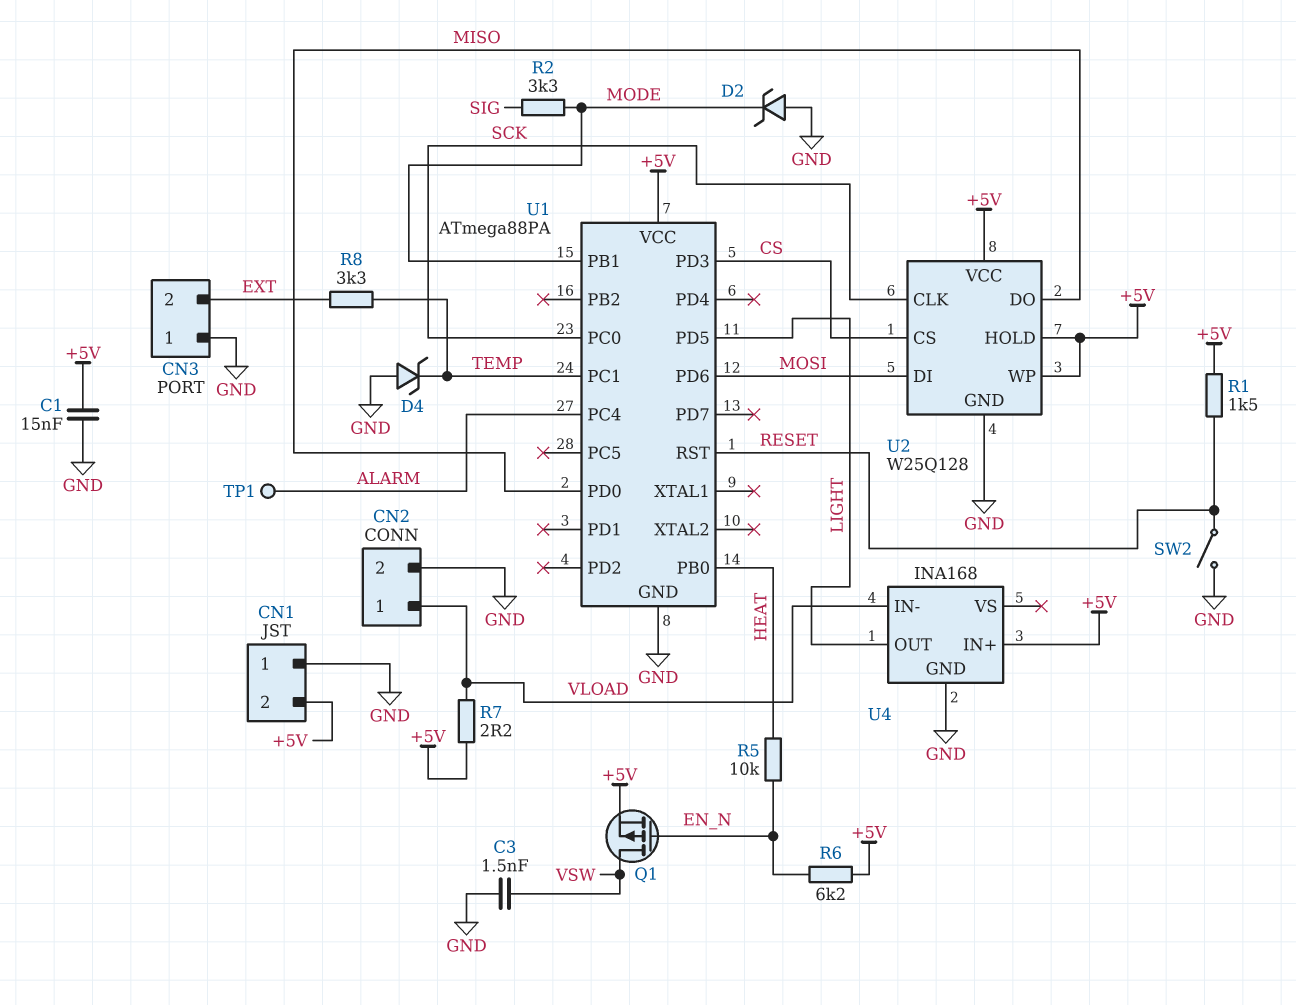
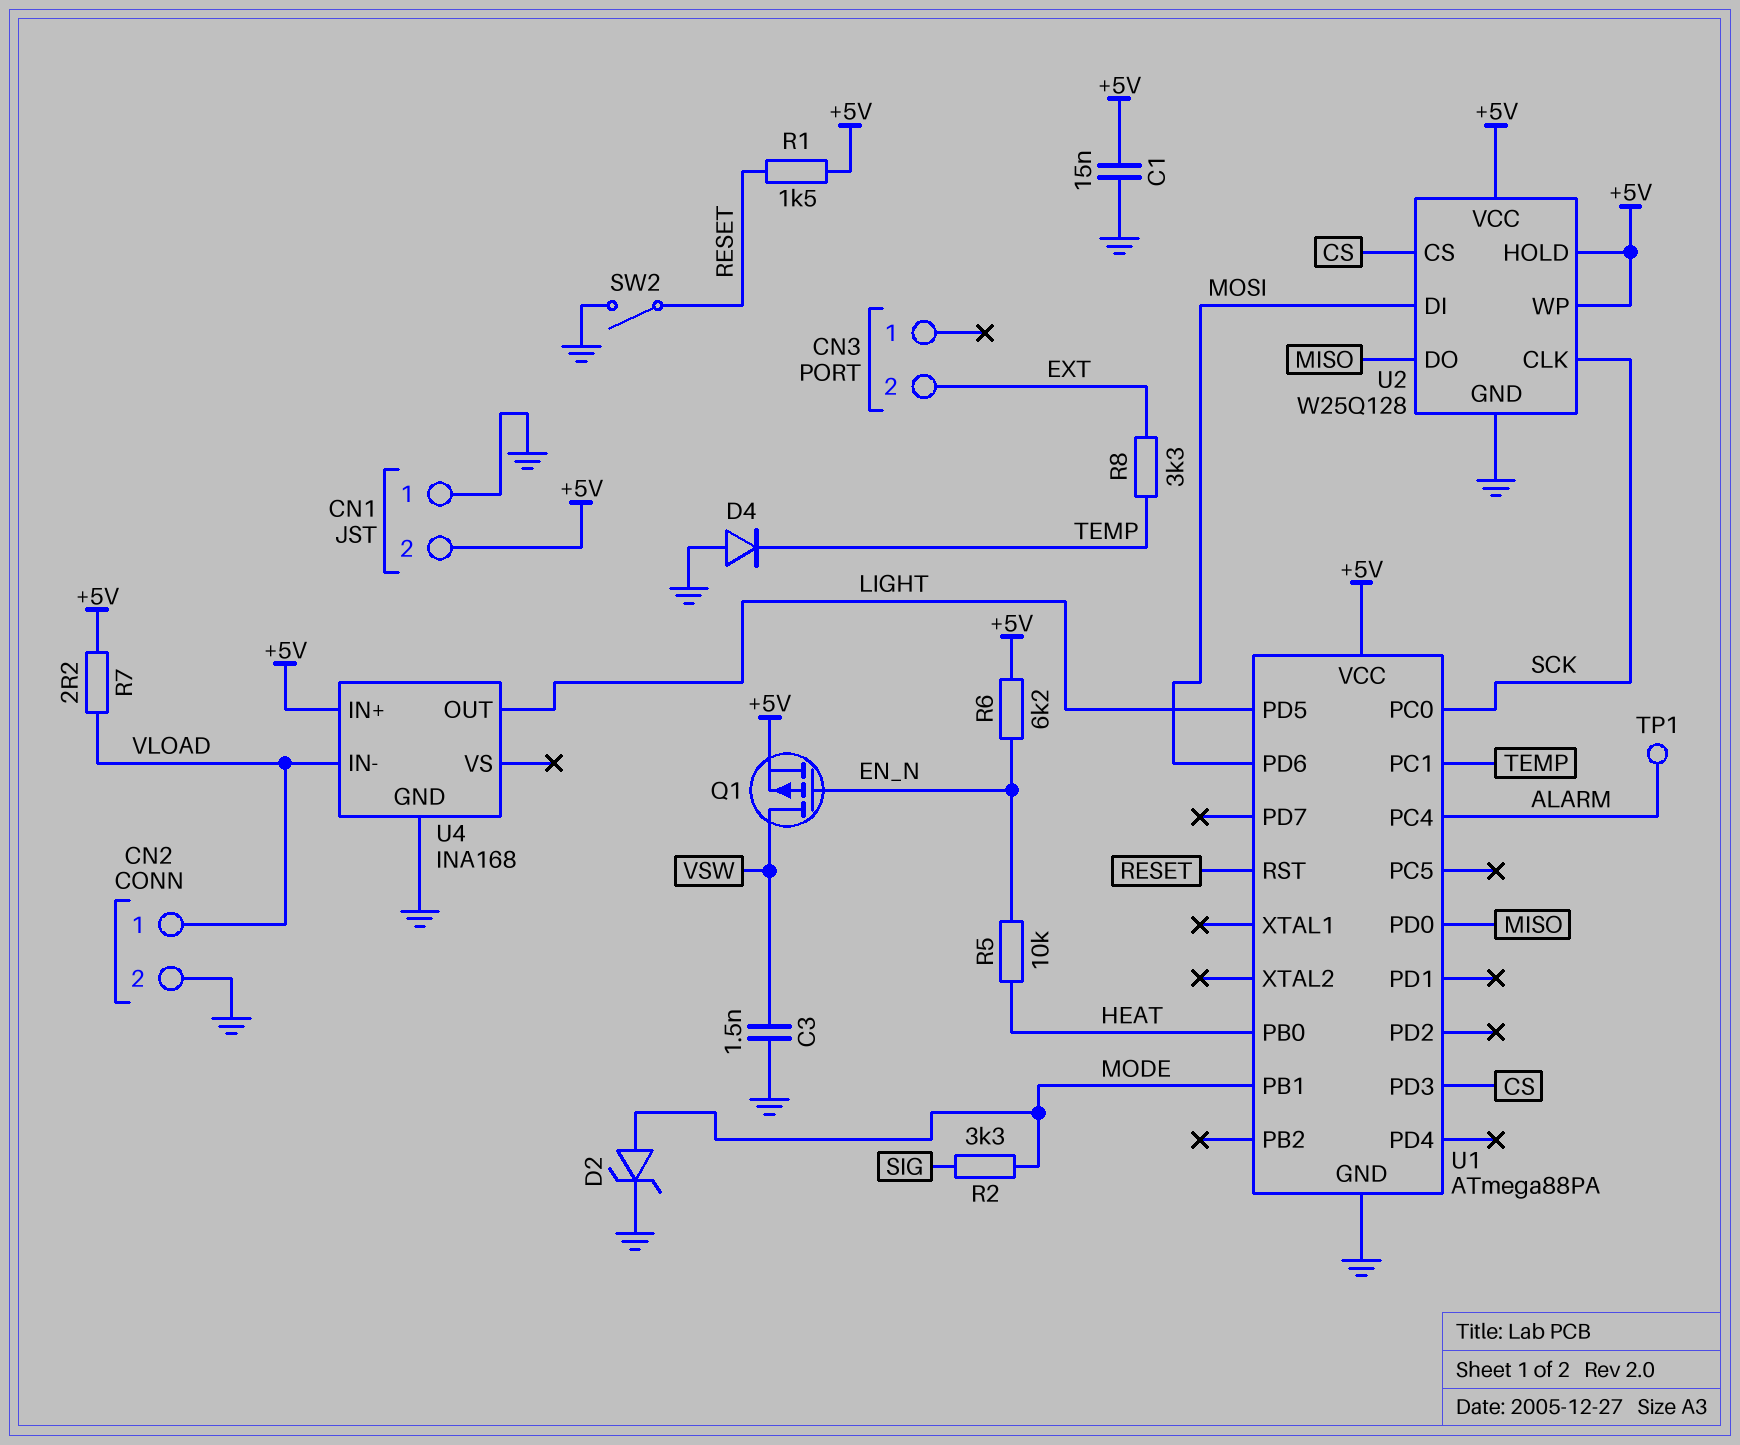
CN3 pin 1: GND -> none
D2: zener (A GND, K MODE) -> zener (A MODE, K GND)
D4: zener (A GND, K TEMP) -> diode (A GND, K TEMP)

